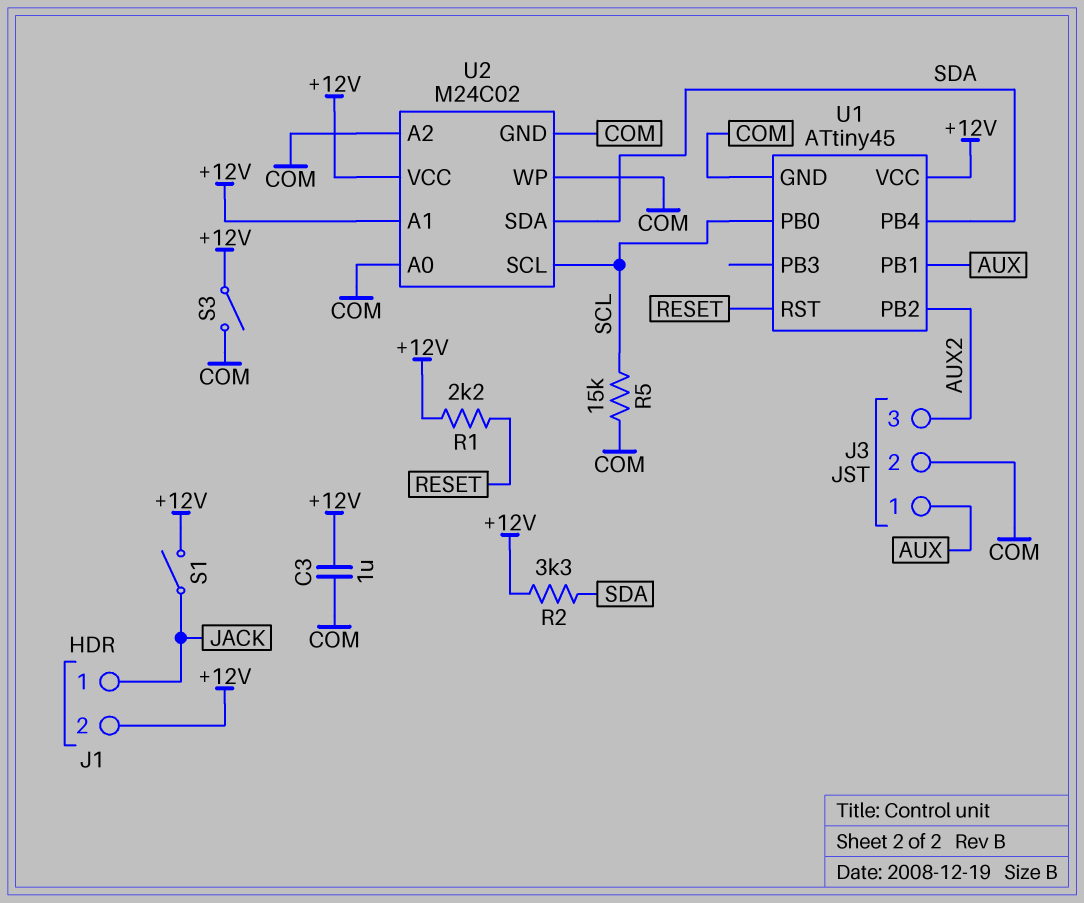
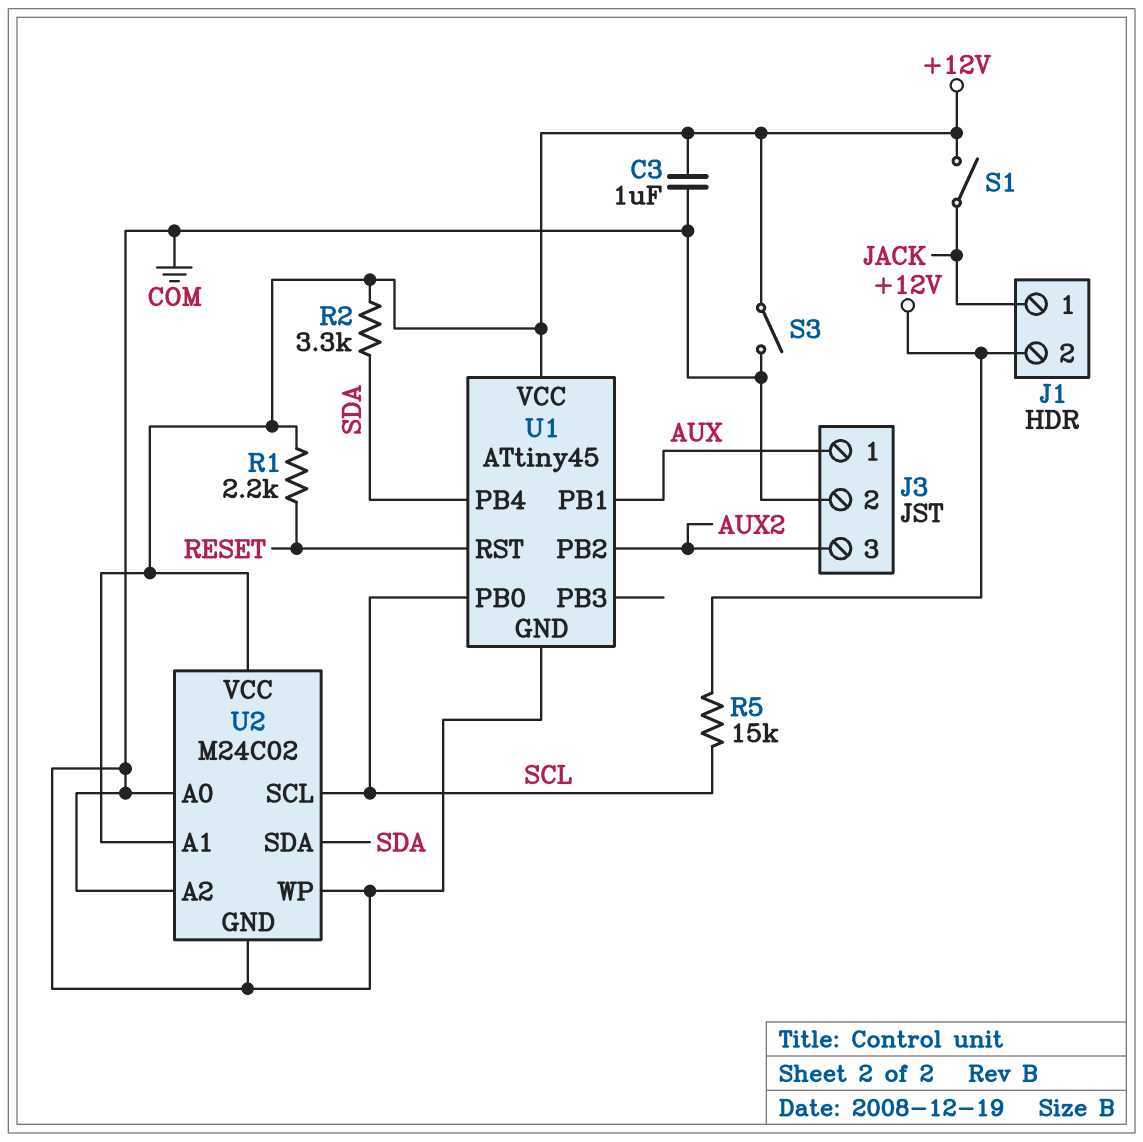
R5: 15k (COM, SCL) -> 15k (+12V, SCL)

